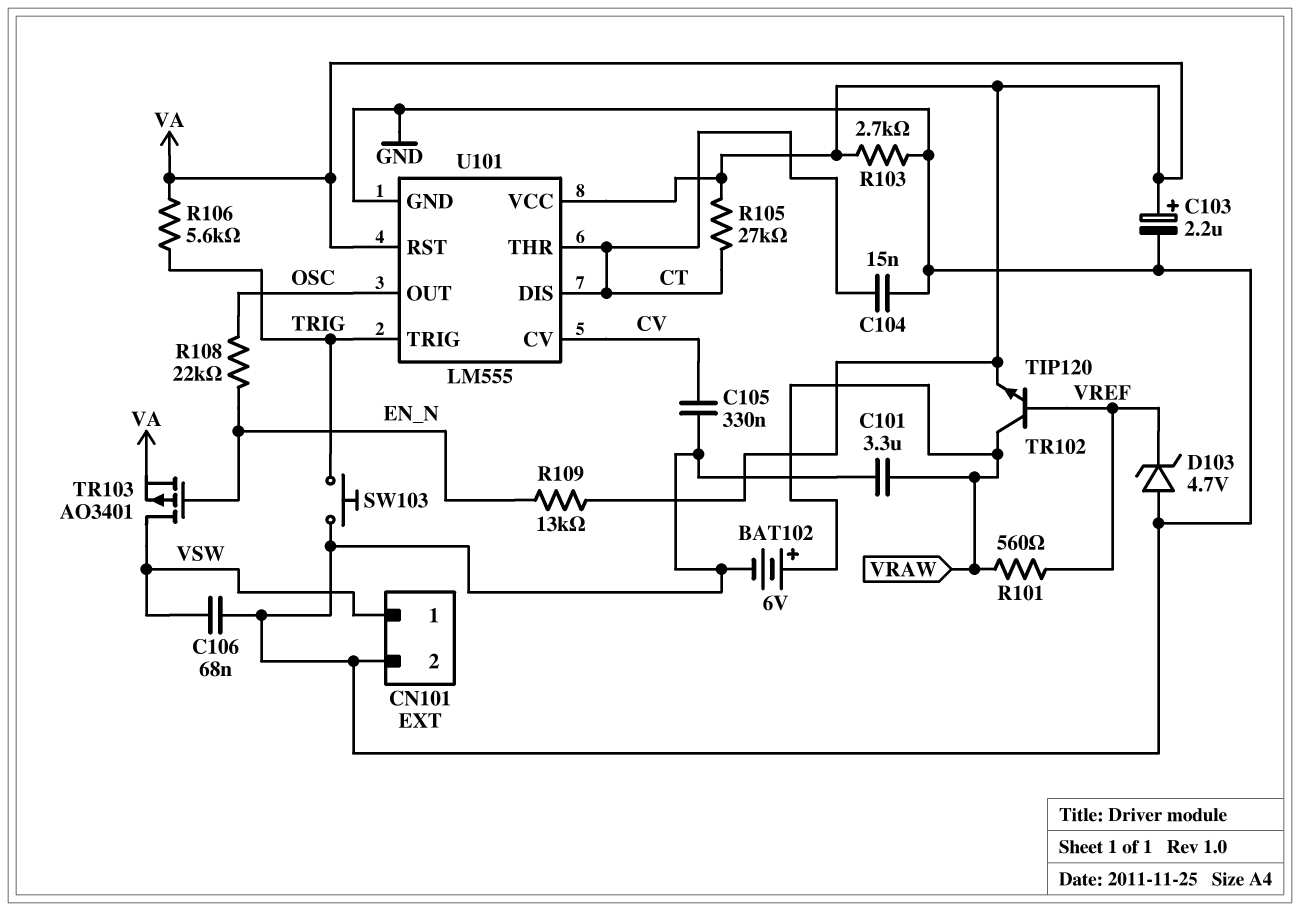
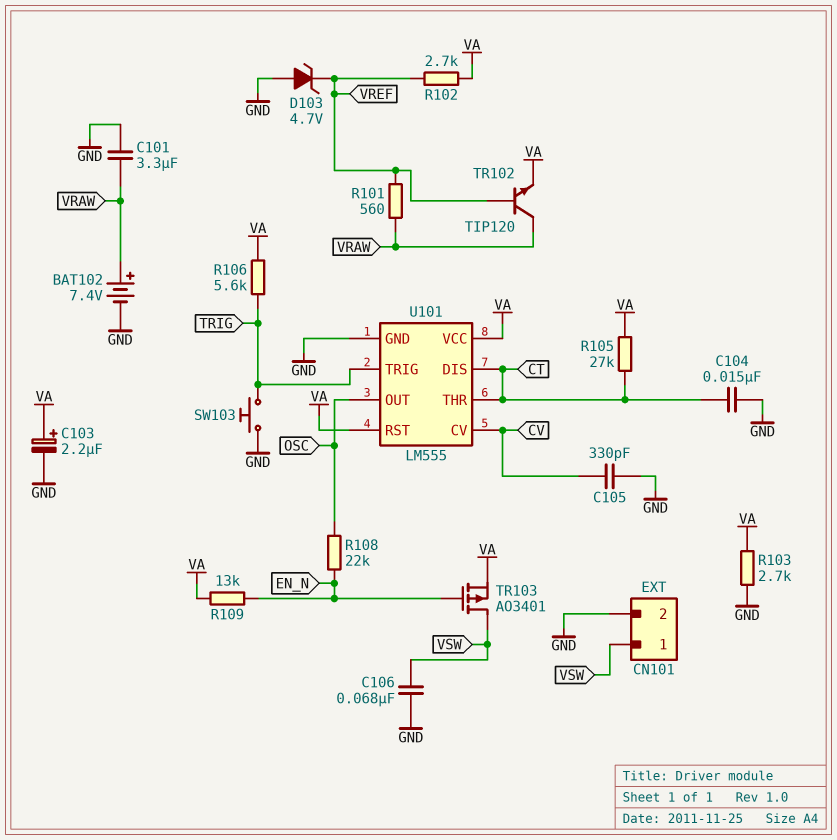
BAT102: 6V (plus VRAW, minus GND) -> 7.4V (plus VRAW, minus GND)
C105: 330nF (CV, GND) -> 330pF (CV, GND)
R102: none -> 2.7k (VA, VREF)

